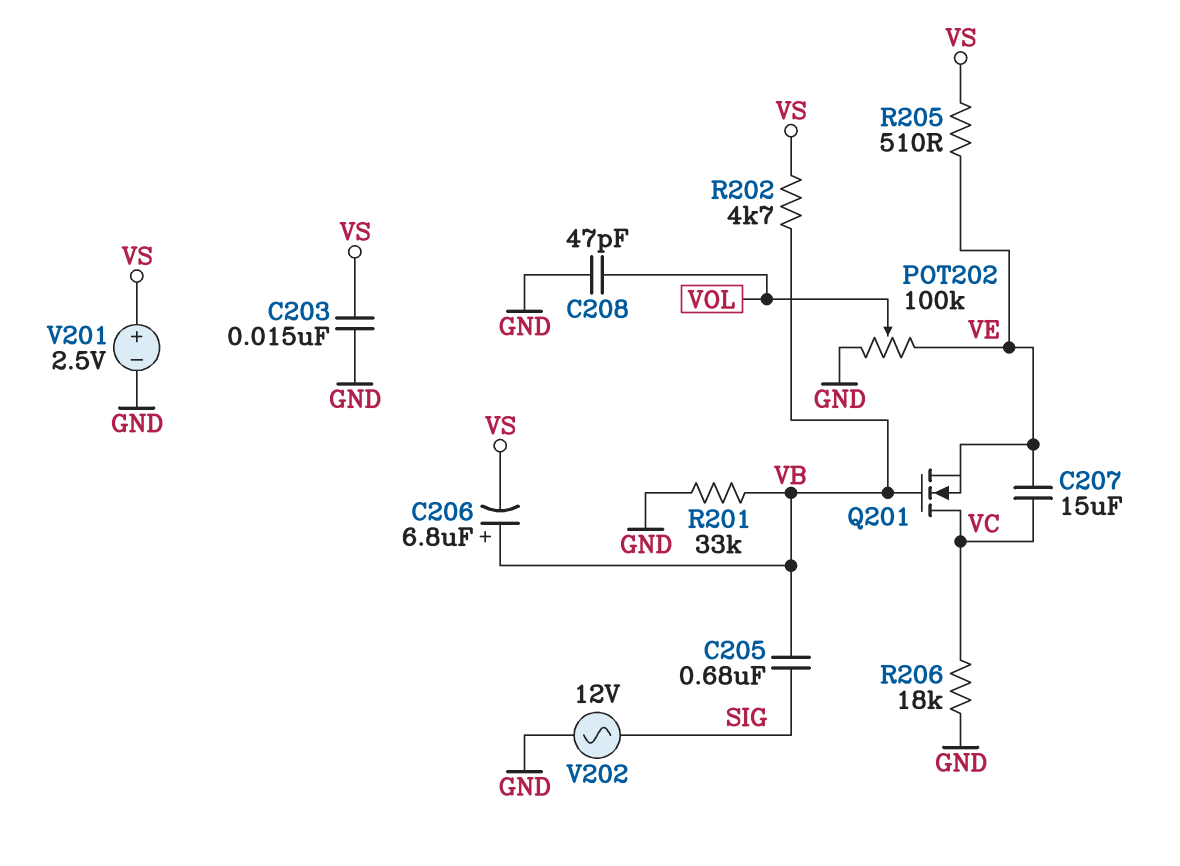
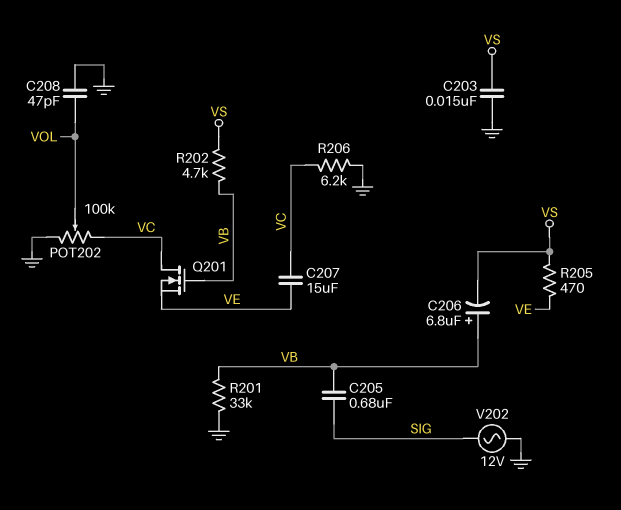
POT202: 100k (GND, VE, wiper VOL) -> 100k (GND, VC, wiper VOL)
R205: 510 (VE, VS) -> 470 (VE, VS)
R206: 18k (GND, VC) -> 6.2k (GND, VC)
V201: 2.5V (plus VS, minus GND) -> none

